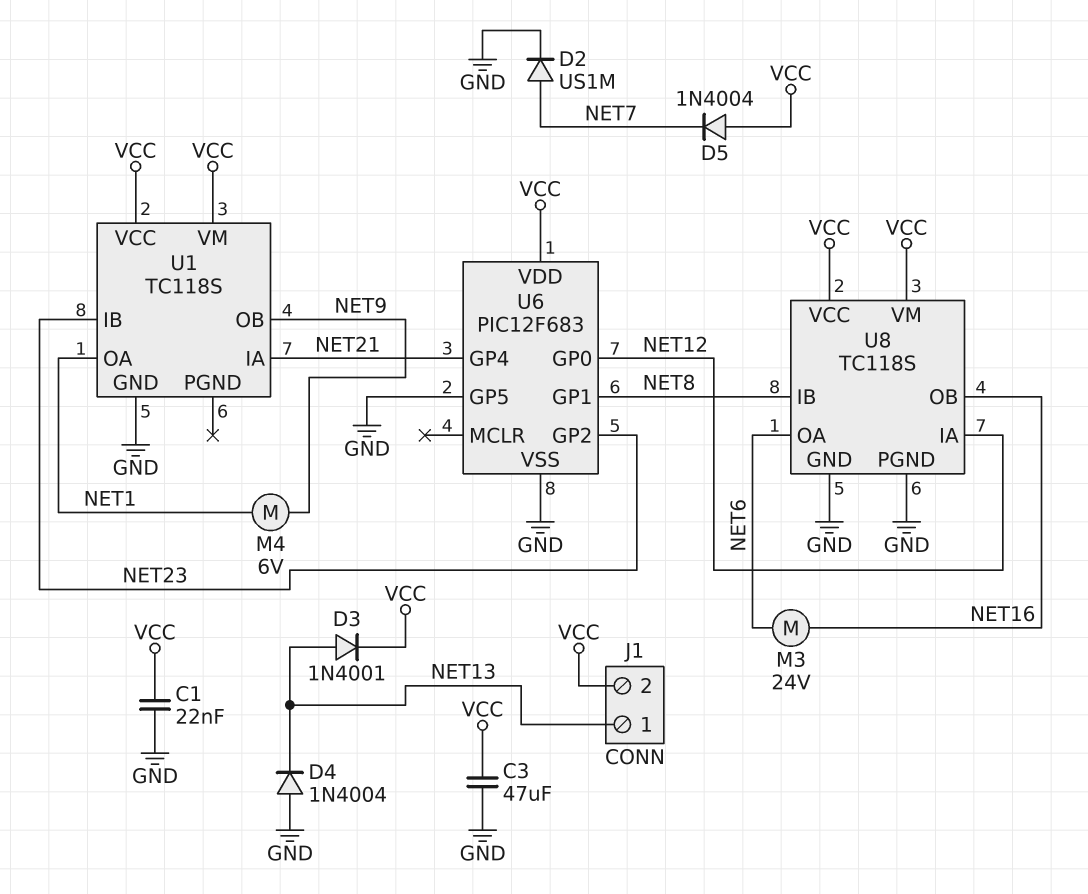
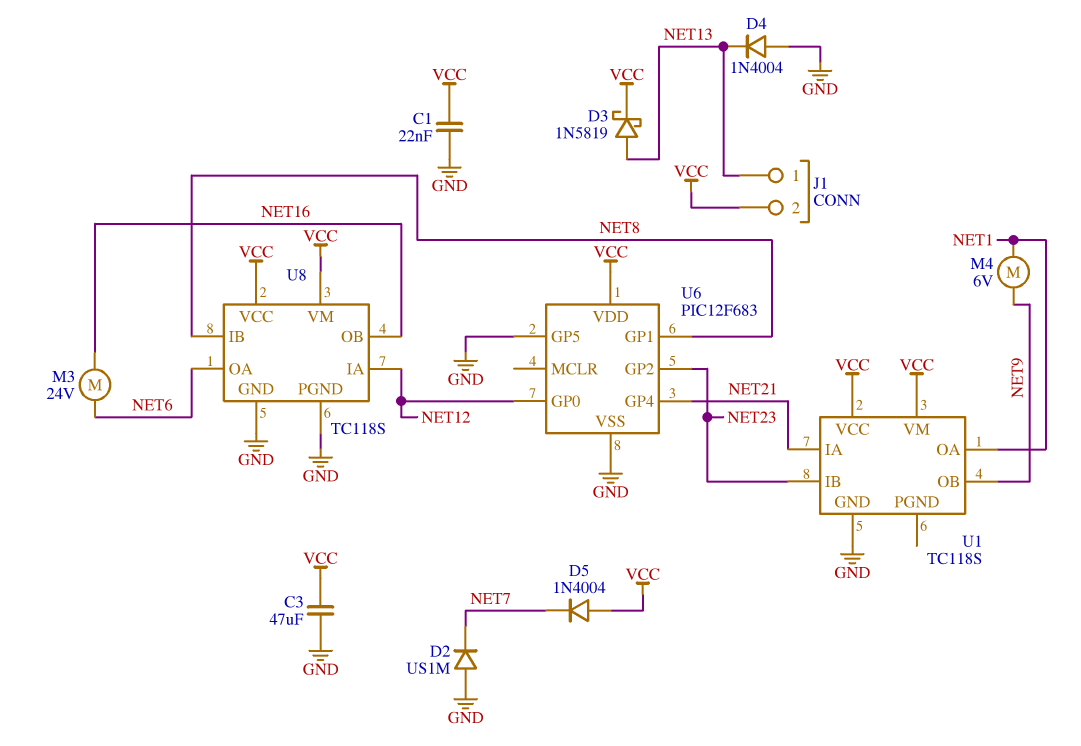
D2: diode US1M (A NET7, K GND) -> diode US1M (A GND, K NET7)
D3: diode 1N4001 (A NET13, K VCC) -> schottky 1N5819 (A NET13, K VCC)

